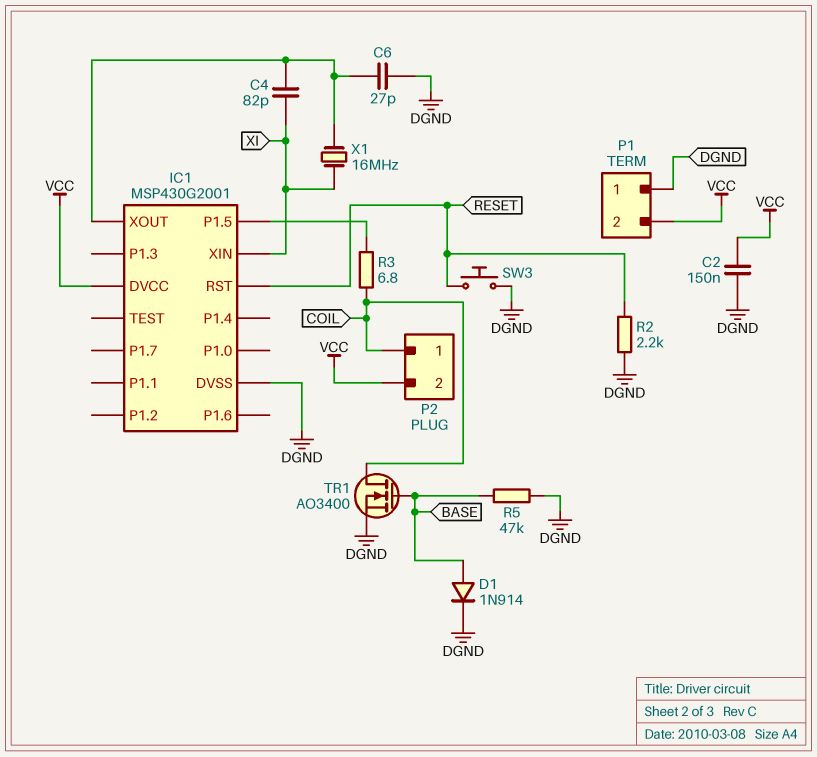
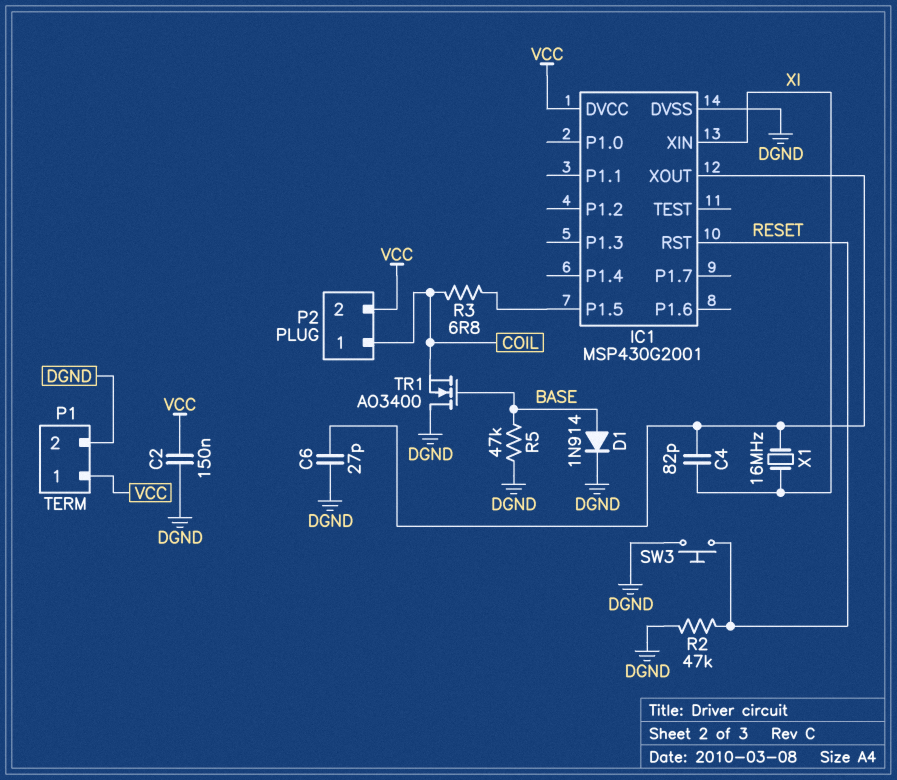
P1 pin 1: DGND -> VCC
P1 pin 2: VCC -> DGND
R2: 2.2k (DGND, RESET) -> 47k (DGND, RESET)
TR1: NMOS AO3400 (G BASE, D COIL, S DGND) -> NMOS AO3400 (G BASE, D DGND, S COIL)

